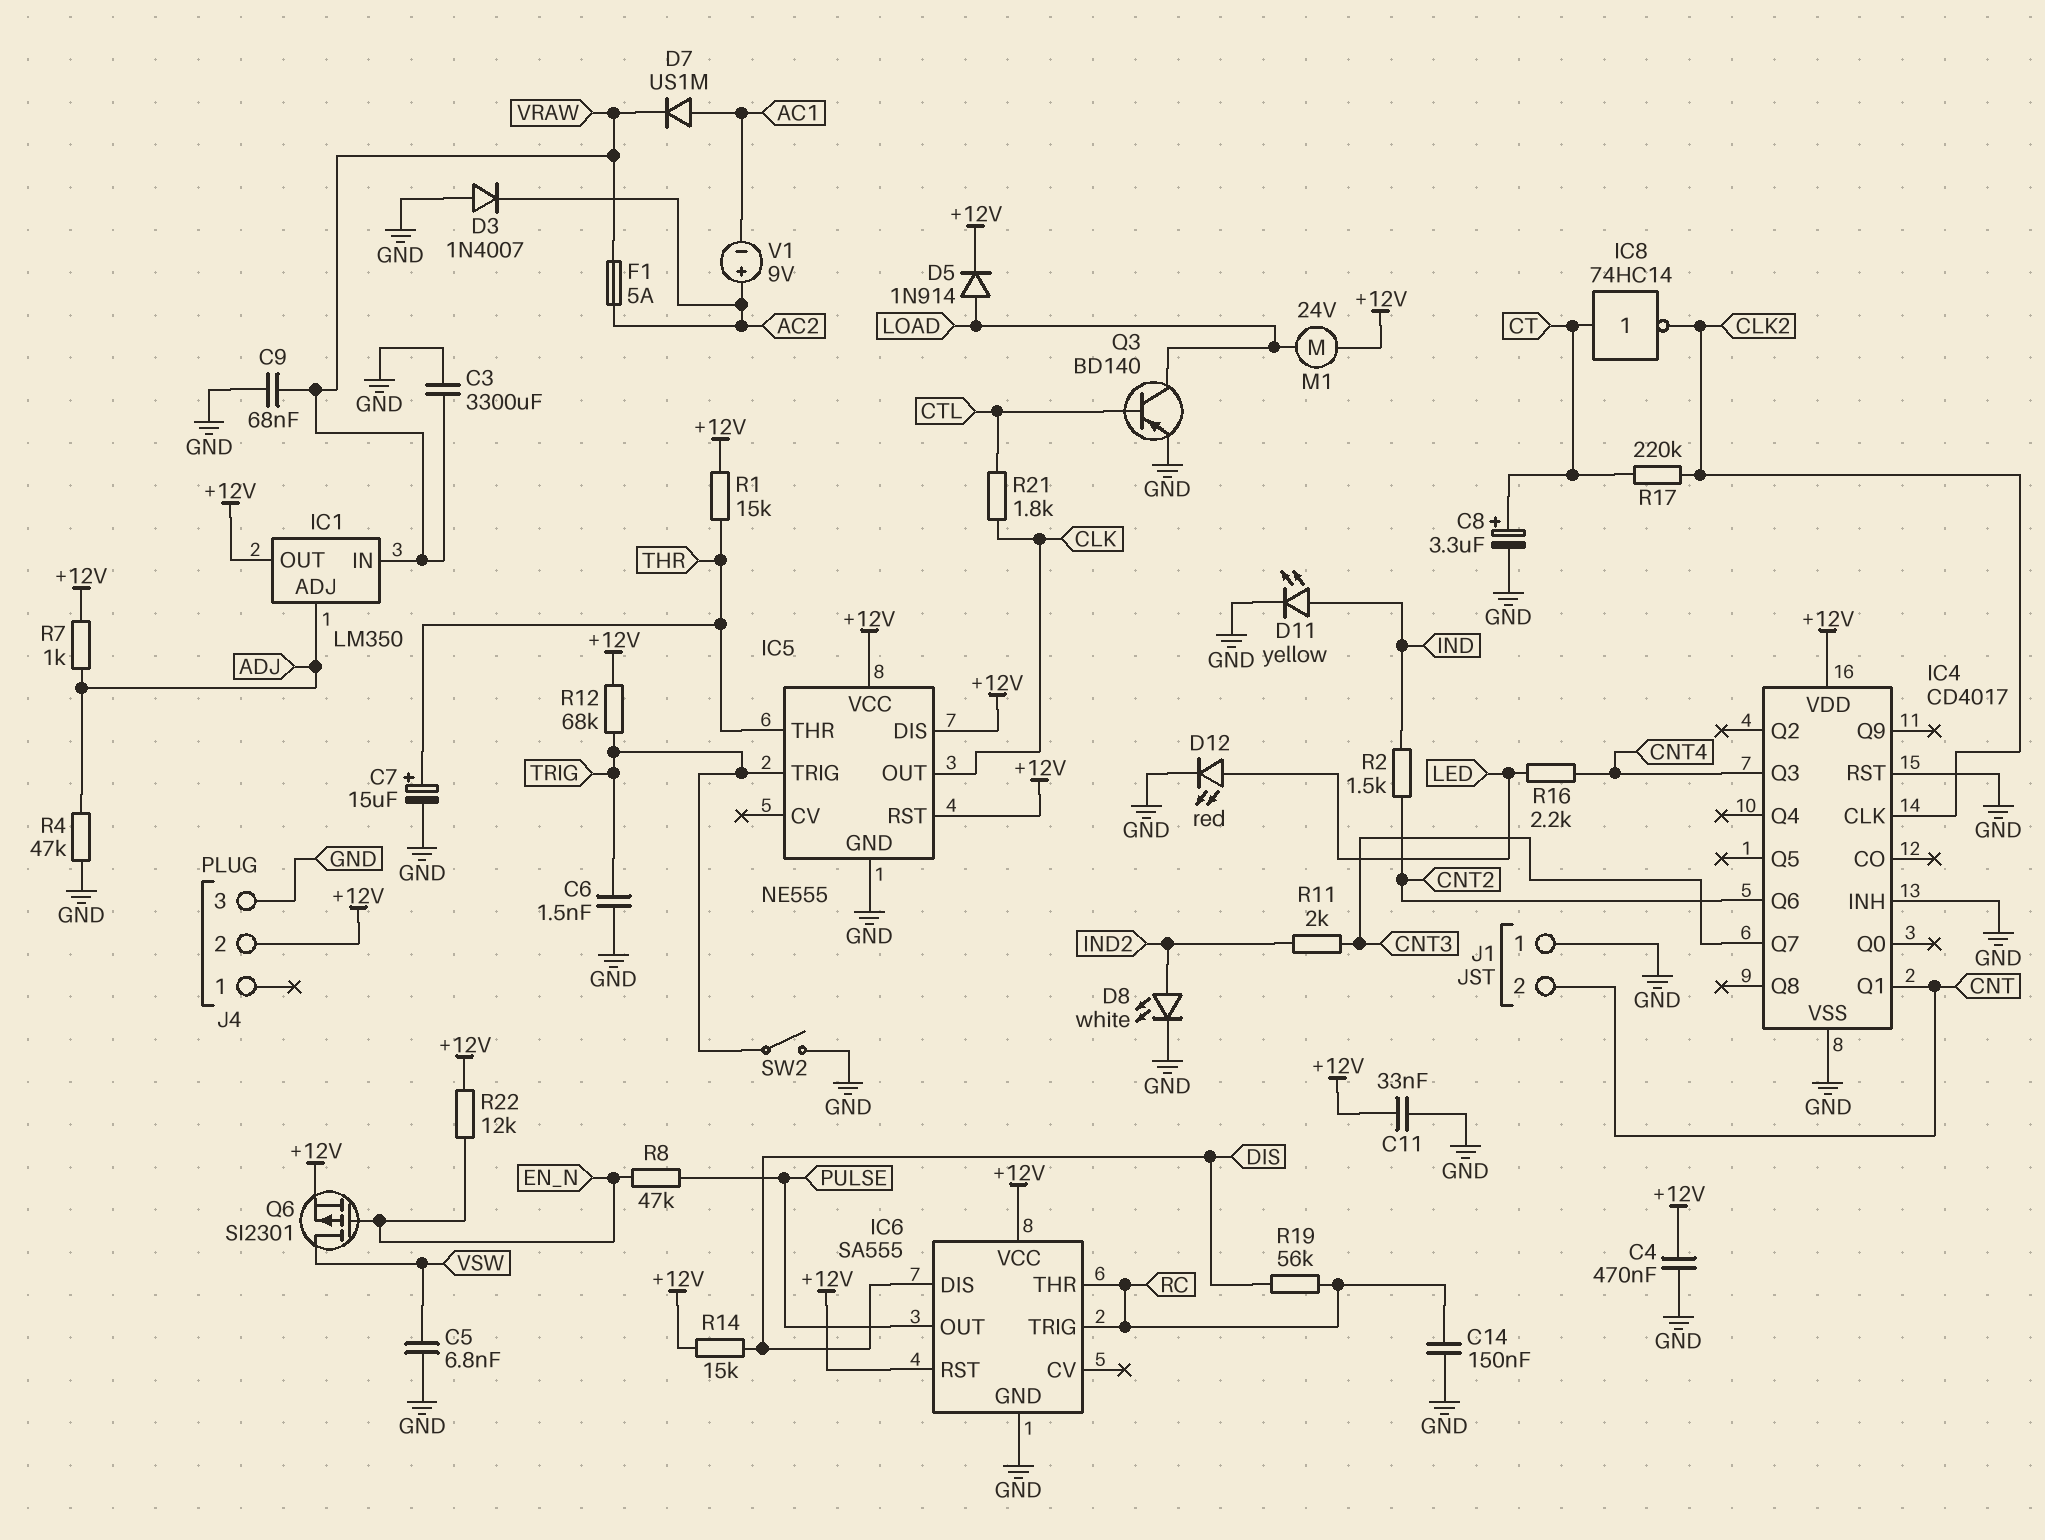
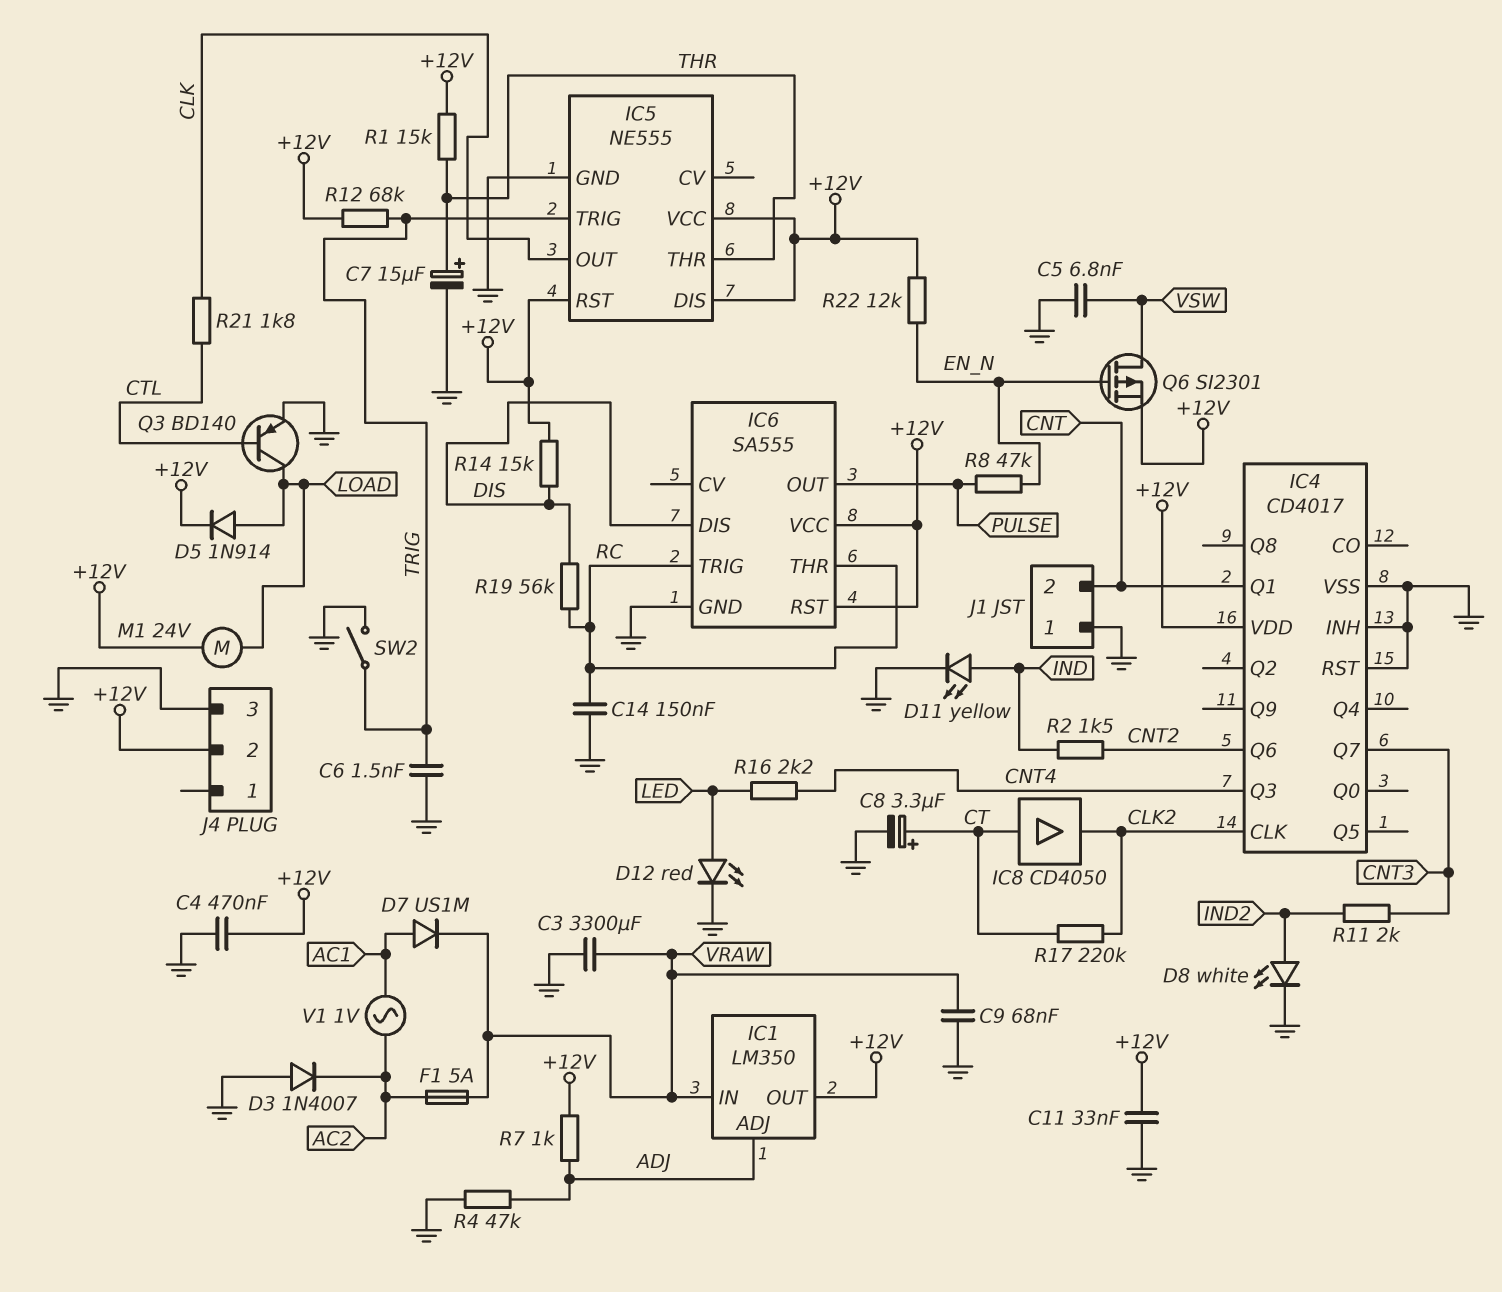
IC8: NOT 74HC14 (in CT, out CLK2) -> buffer CD4050 (in CT, out CLK2)
V1: 9V (plus AC2, minus AC1) -> AC 1V (AC1, AC2)

